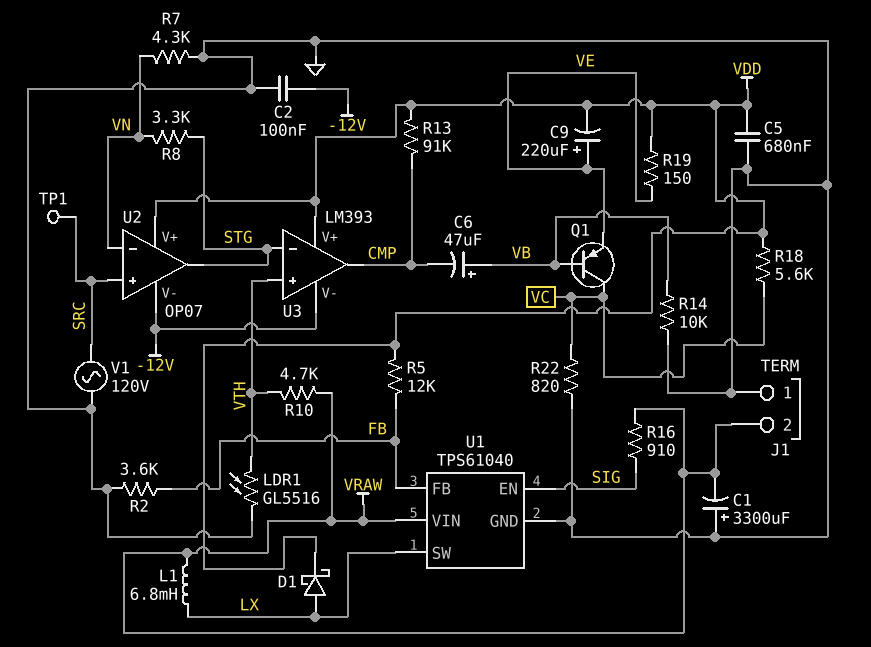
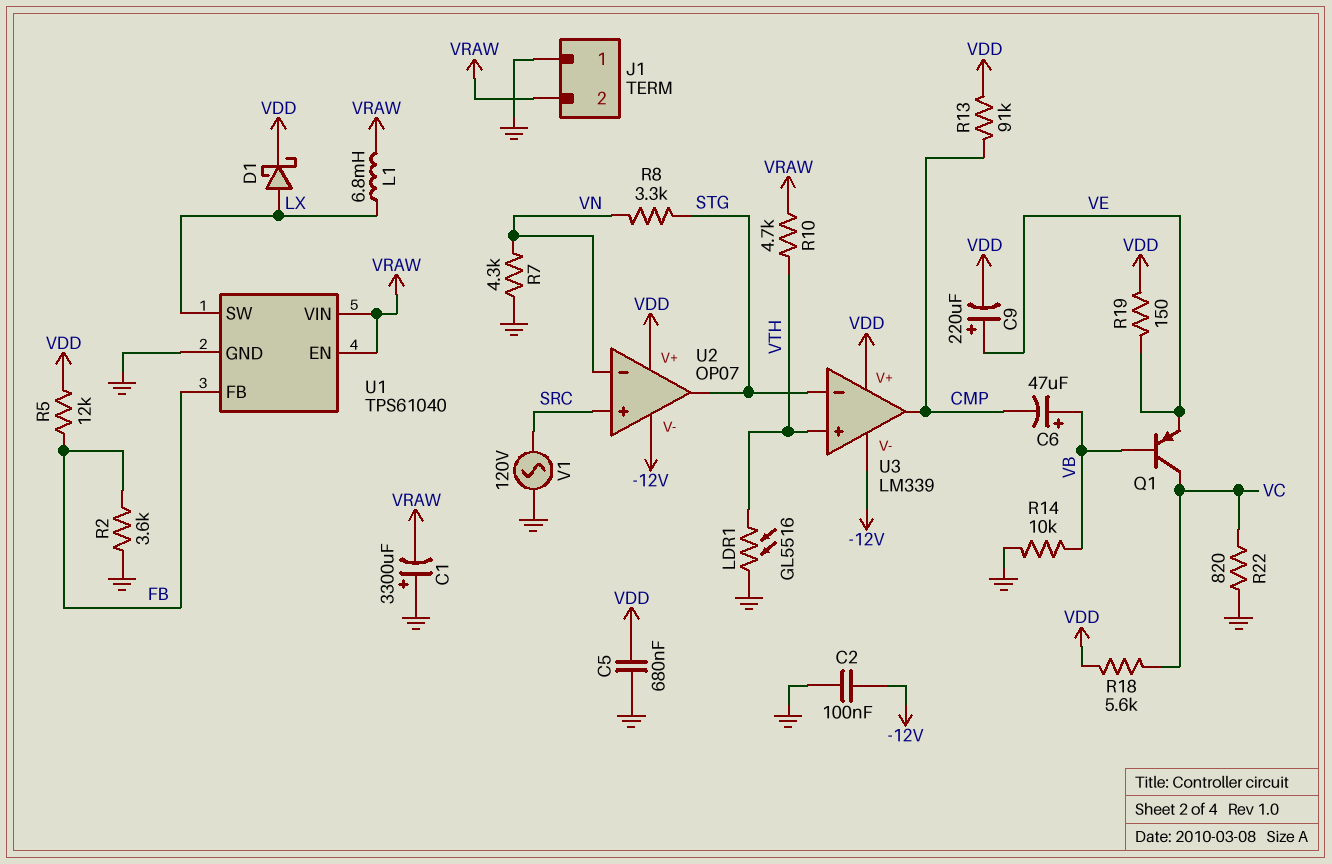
R16: 910 (SIG, VRAW) -> none
TP1: test point (SRC) -> none
U1 pin EN: SIG -> VRAW
U3: LM393 -> LM339

